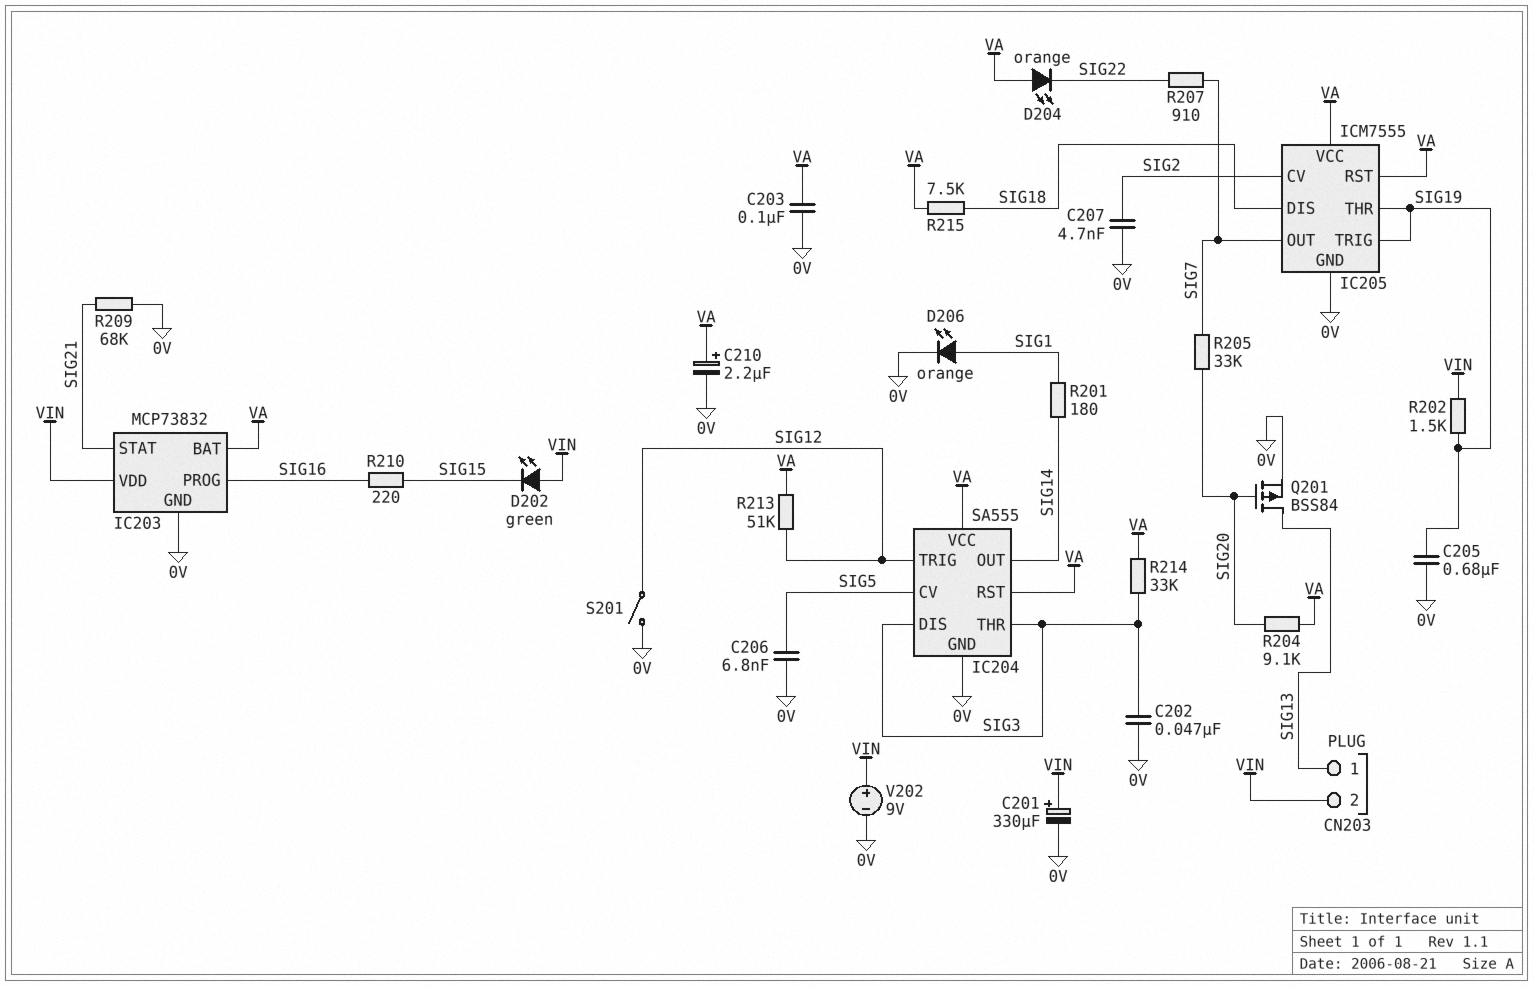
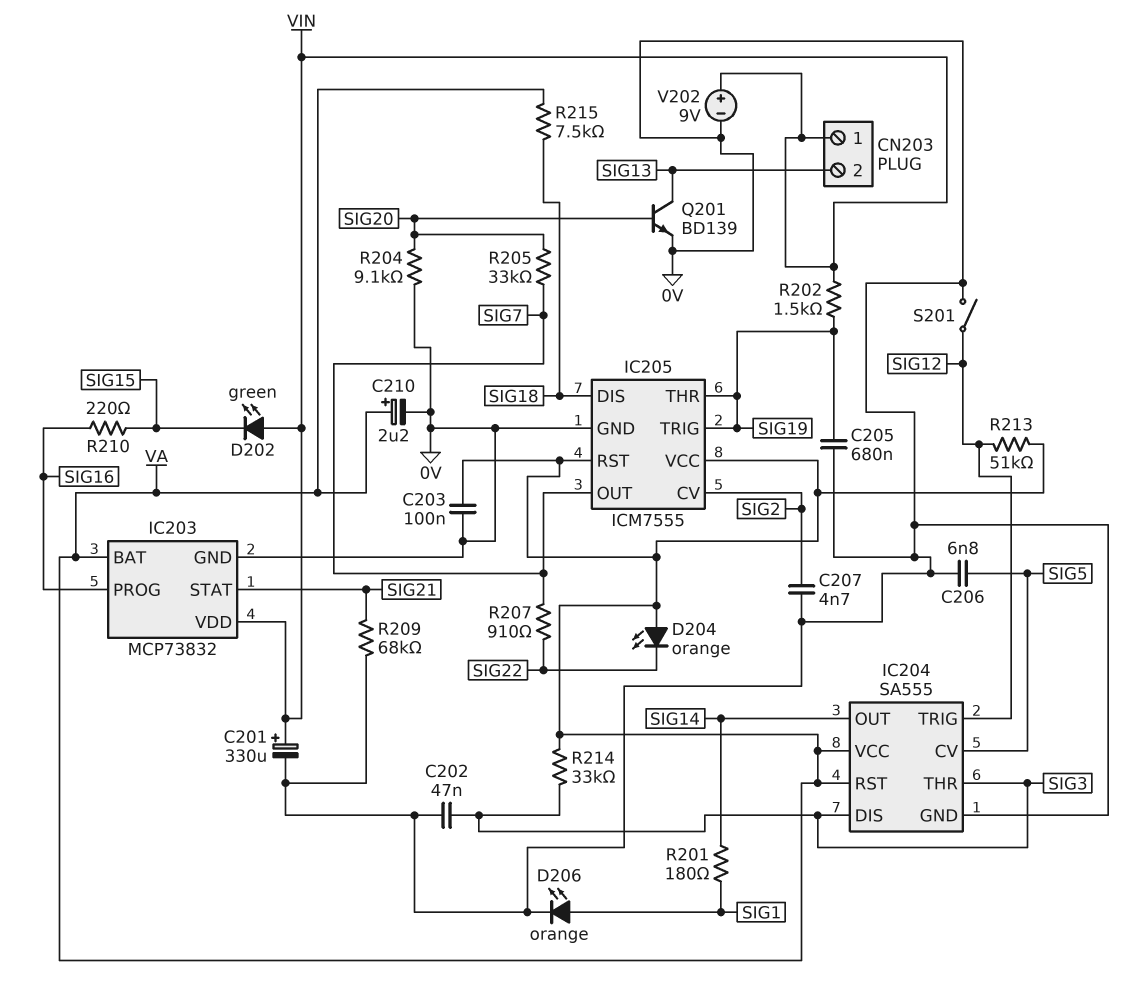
CN203 pin 1: SIG13 -> VIN
CN203 pin 2: VIN -> SIG13
Q201: PMOS BSS84 (G SIG20, D SIG13, S 0V) -> NPN BD139 (B SIG20, C SIG13, E 0V)
R204: 9.1k (SIG20, VA) -> 9.1k (0V, SIG20)

